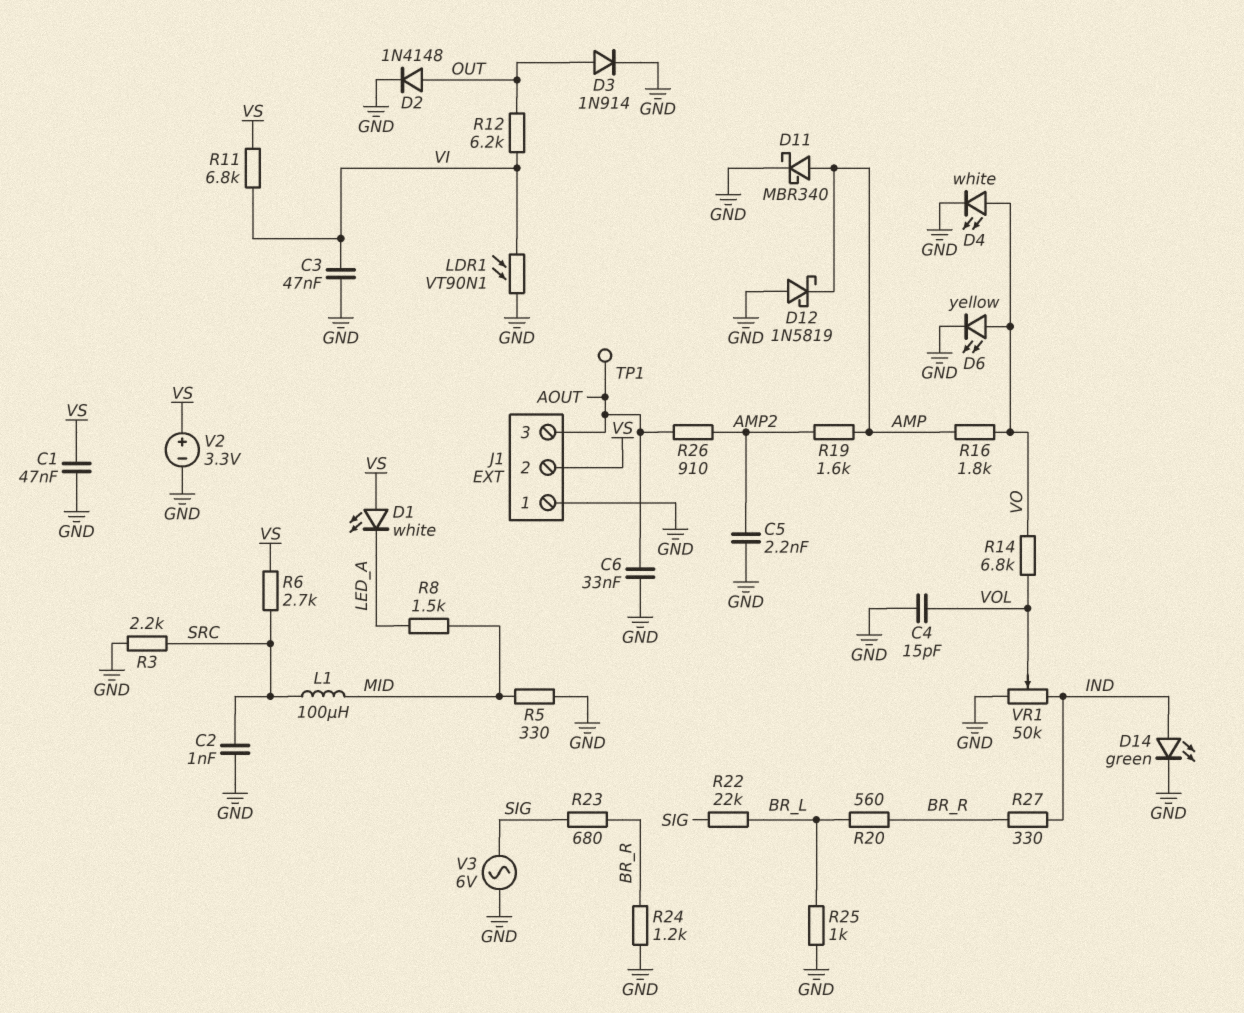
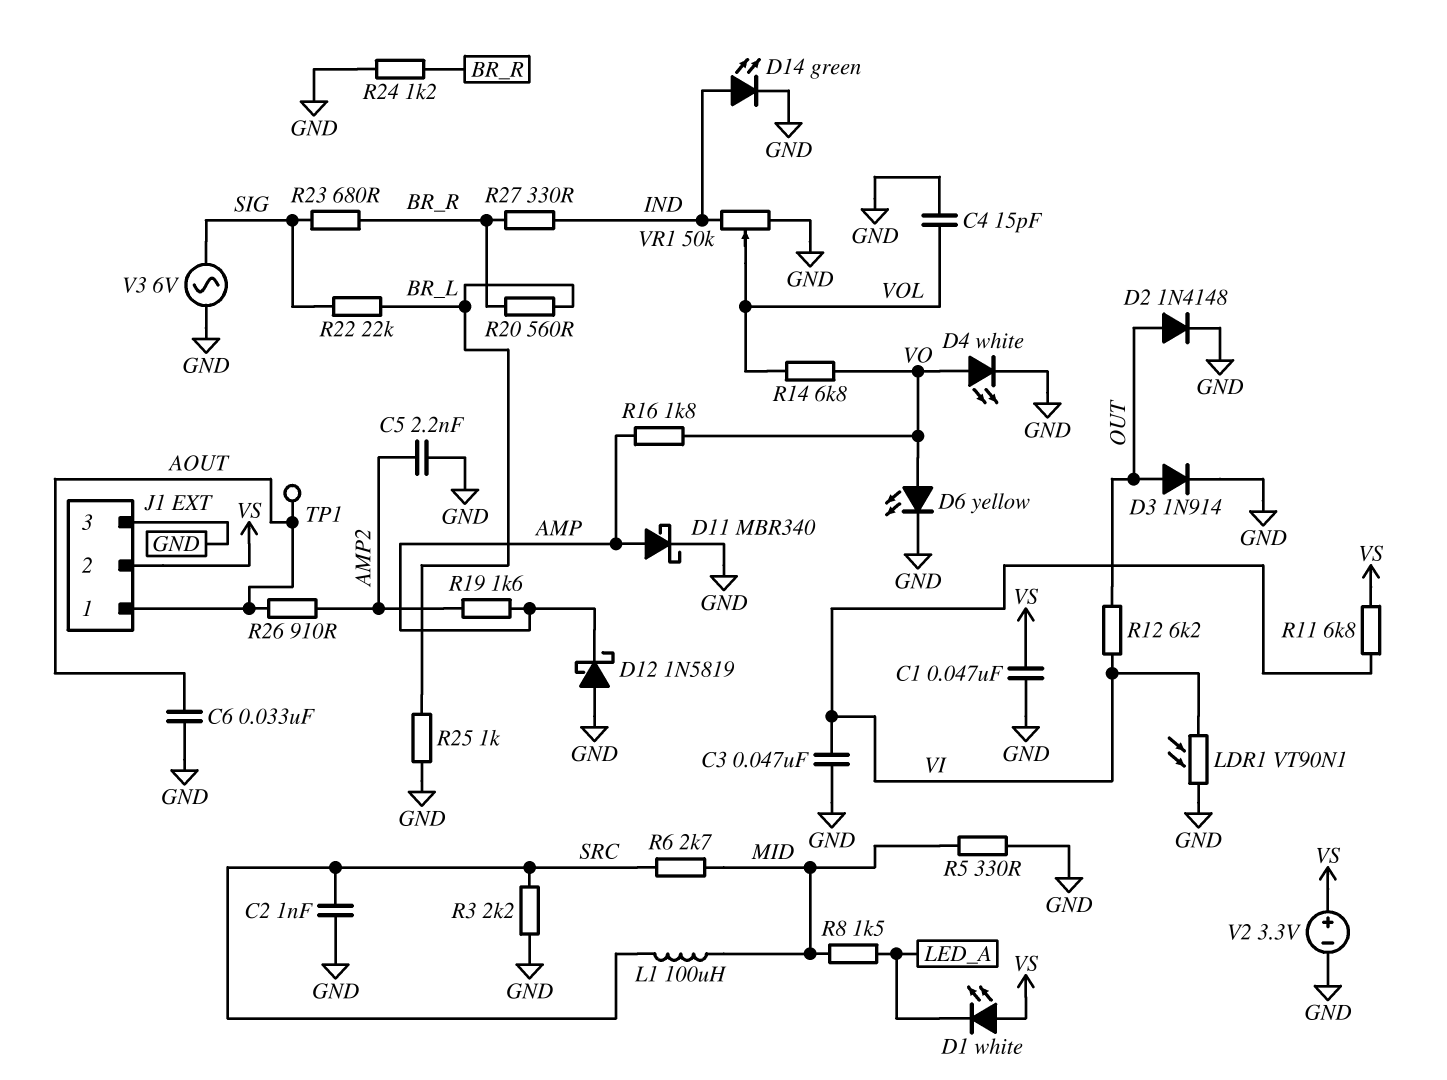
J1 pin 1: GND -> AOUT
J1 pin 3: AOUT -> GND
R6: 2.7k (SRC, VS) -> 2.7k (MID, SRC)

